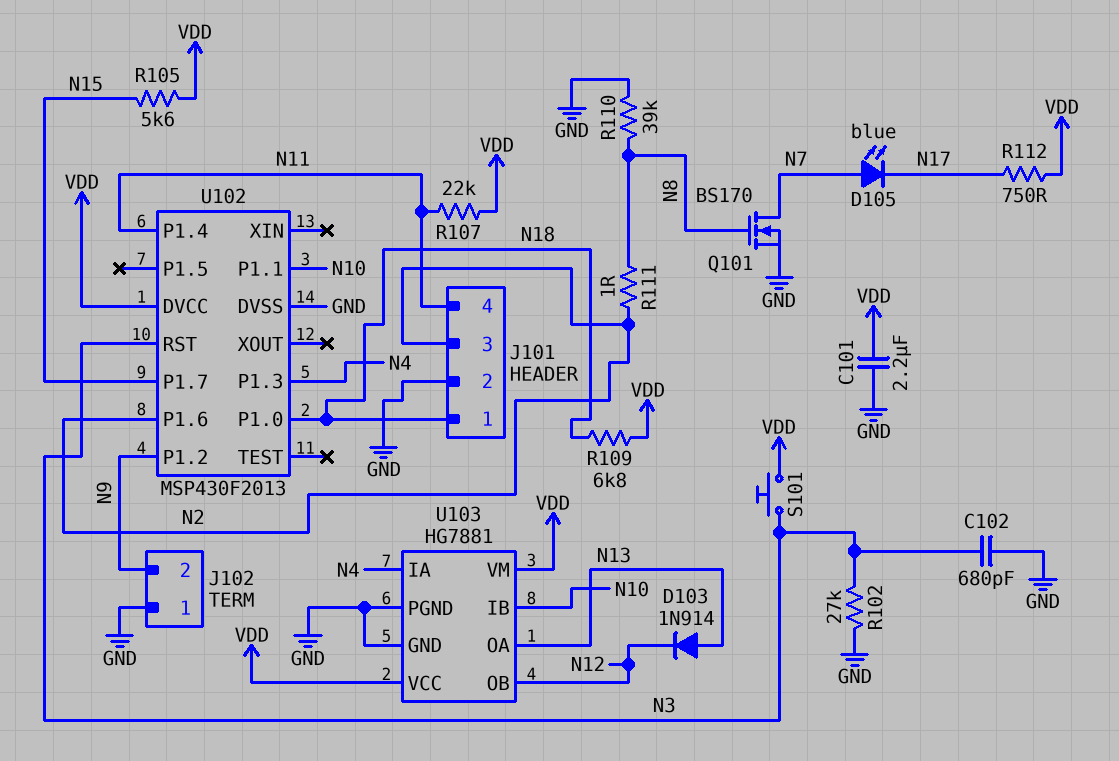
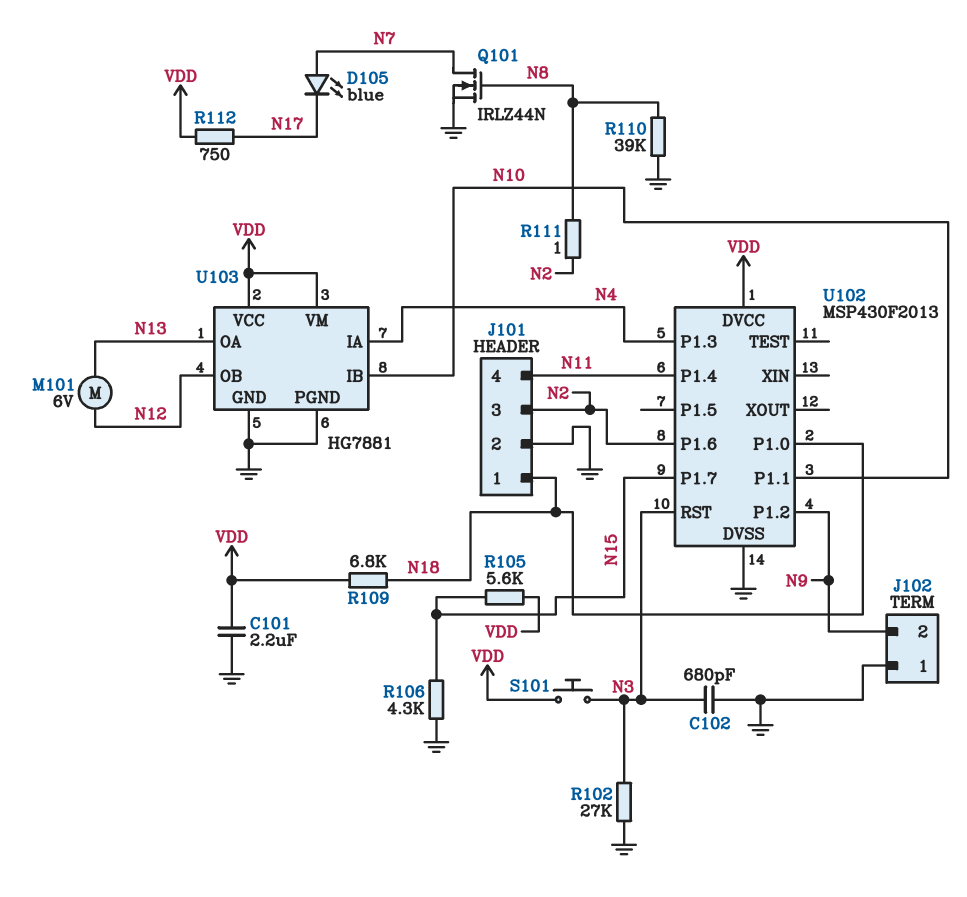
D103: diode 1N914 (A N13, K N12) -> none
M101: none -> motor 6V (N12, N13)
Q101: NMOS BS170 (G N8, D N7, S GND) -> NMOS IRLZ44N (G N8, D N7, S GND)
R106: none -> 4.3k (GND, N15)
R107: 22k (N11, VDD) -> none

